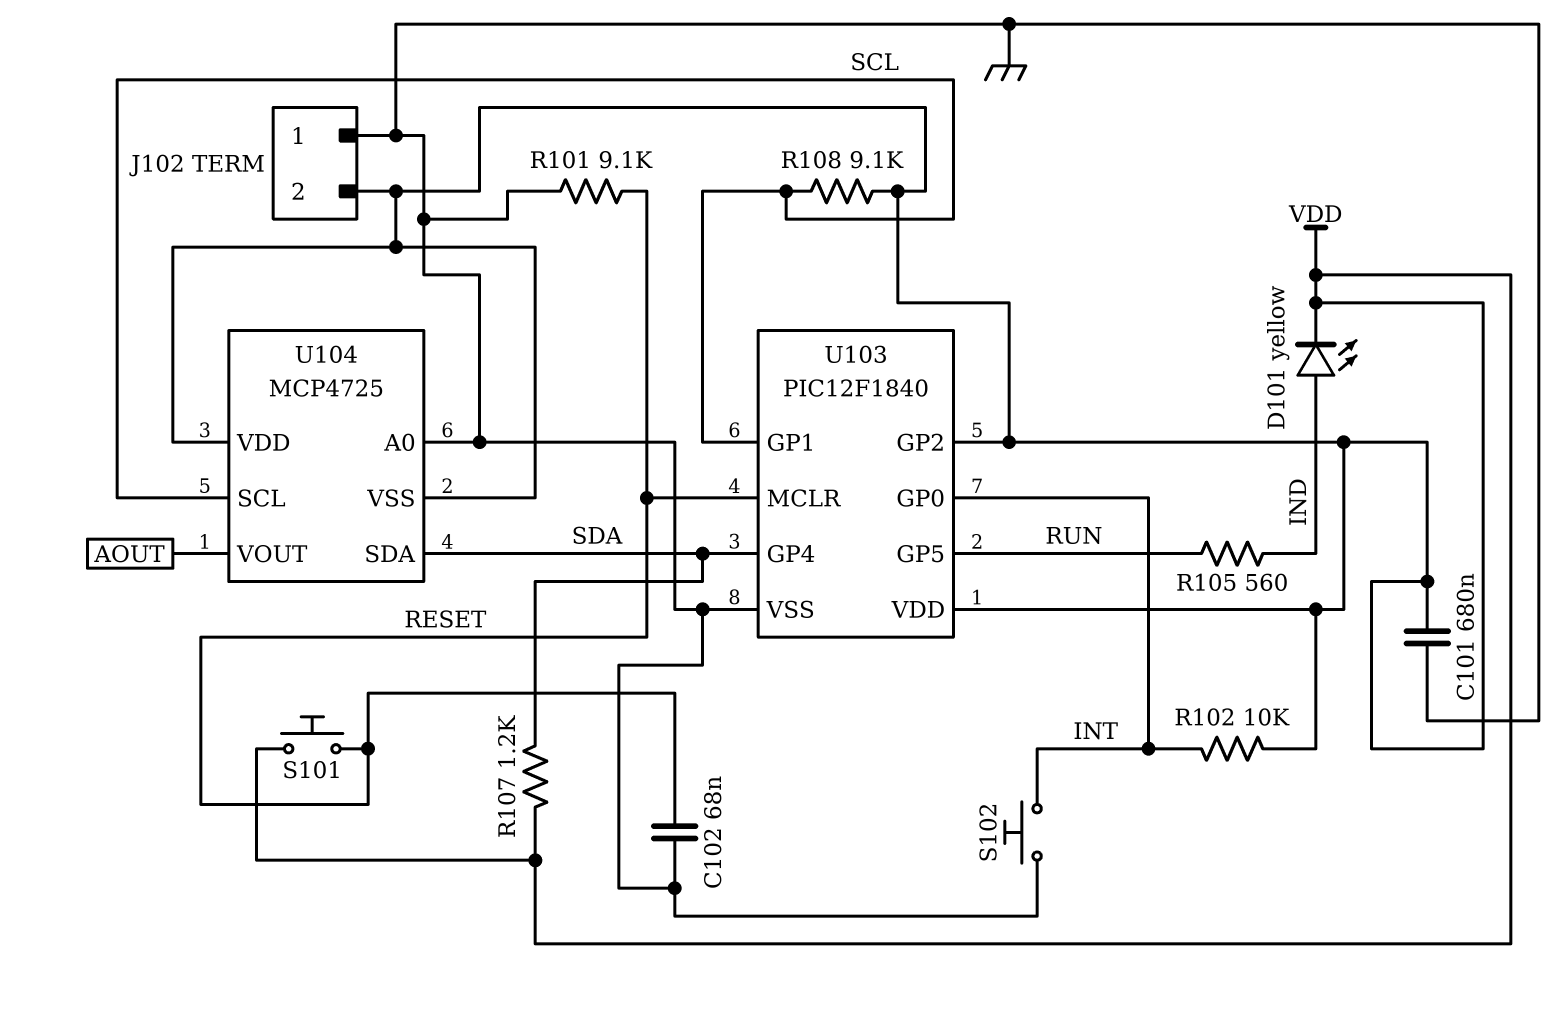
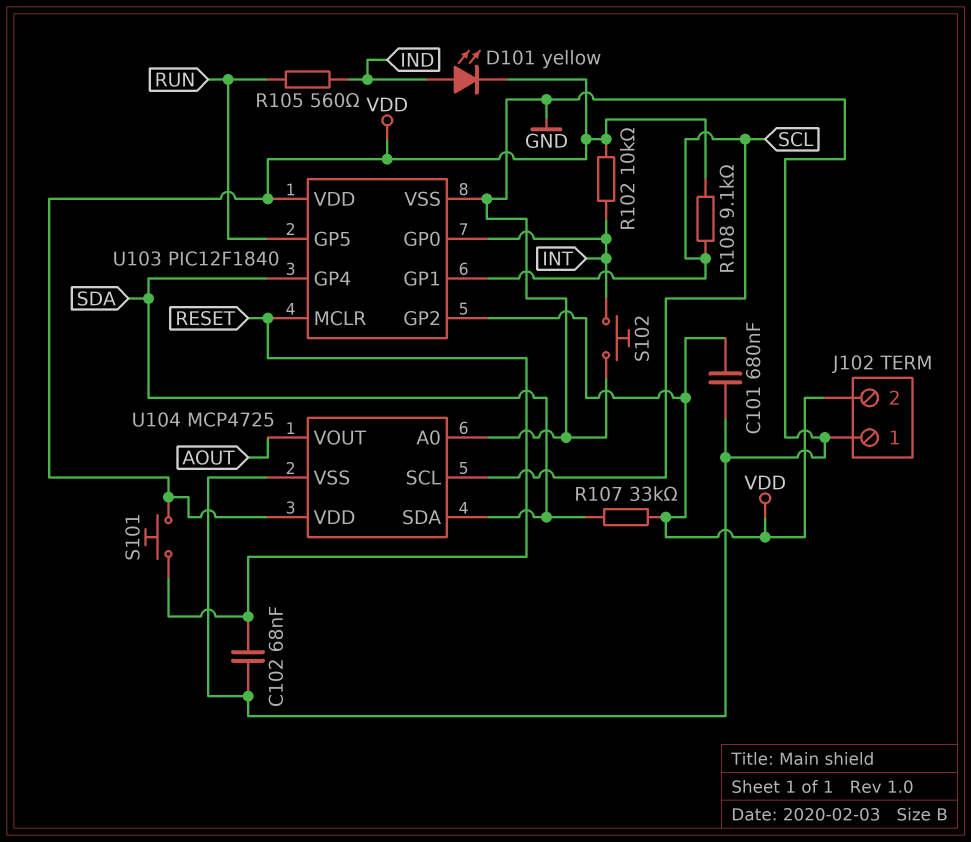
R101: 9.1k (GND, RESET) -> none
R107: 1.2k (SDA, VDD) -> 33k (SDA, VDD)
U104 pin VSS: VDD -> GND

